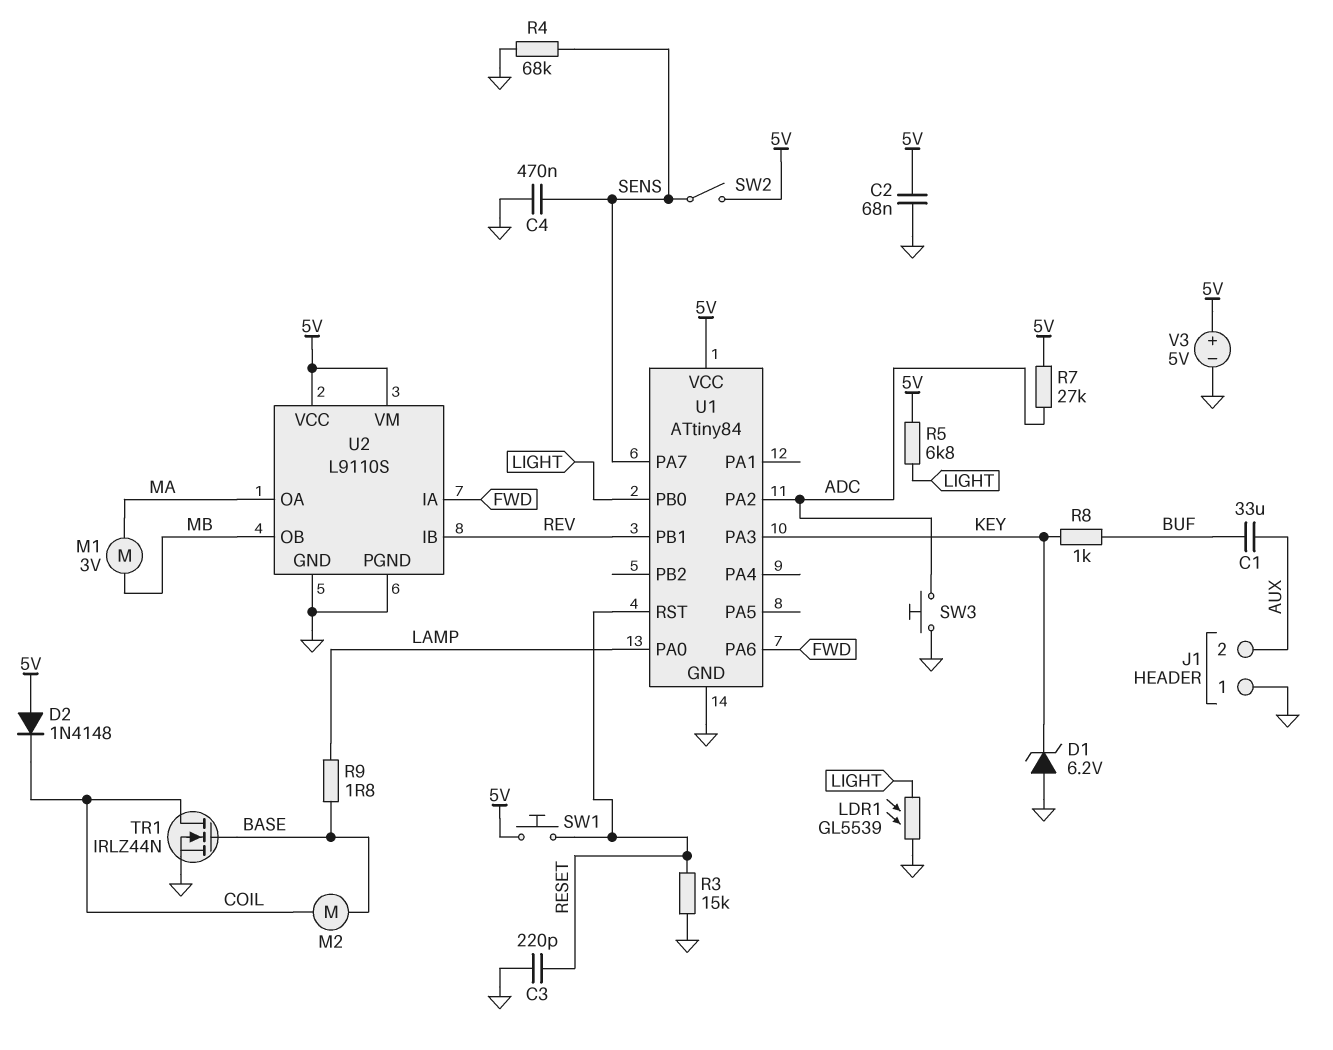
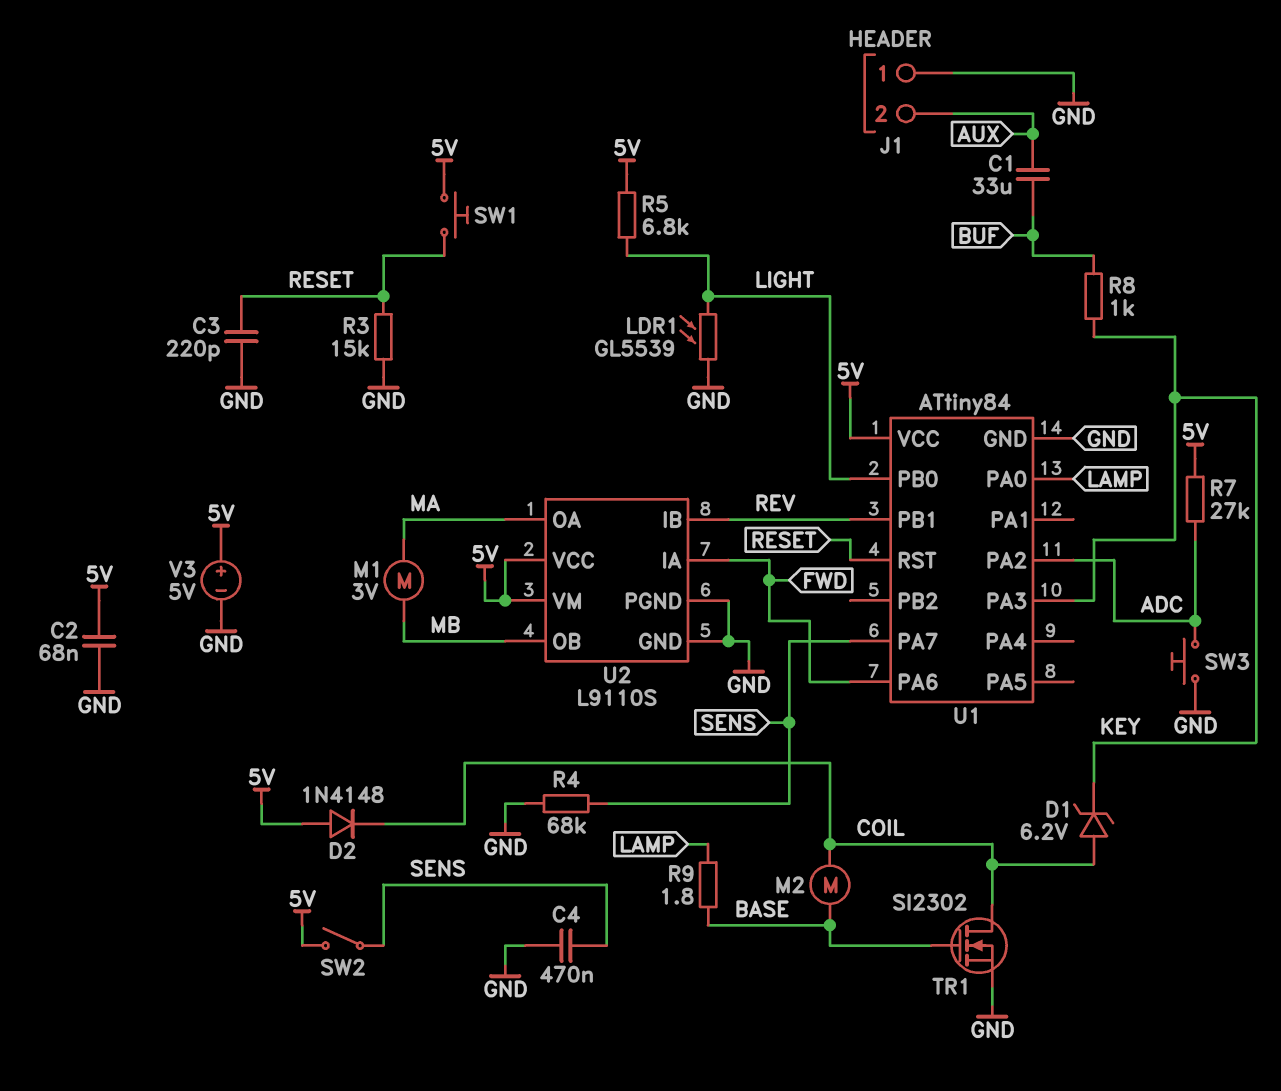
D1: zener 6.2V (A GND, K KEY) -> zener 6.2V (A COIL, K KEY)
TR1: NMOS IRLZ44N (G BASE, D COIL, S GND) -> NMOS SI2302 (G BASE, D COIL, S GND)

